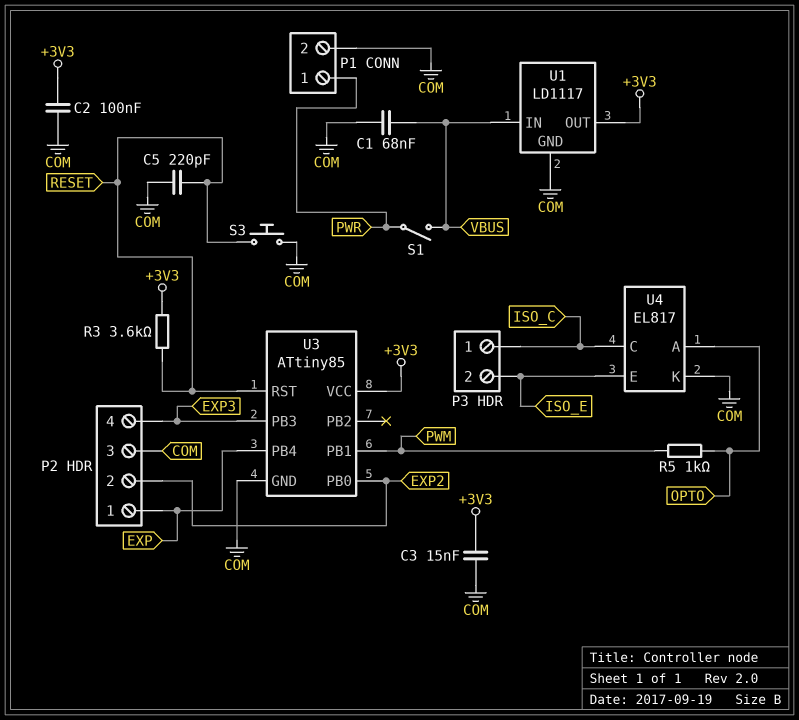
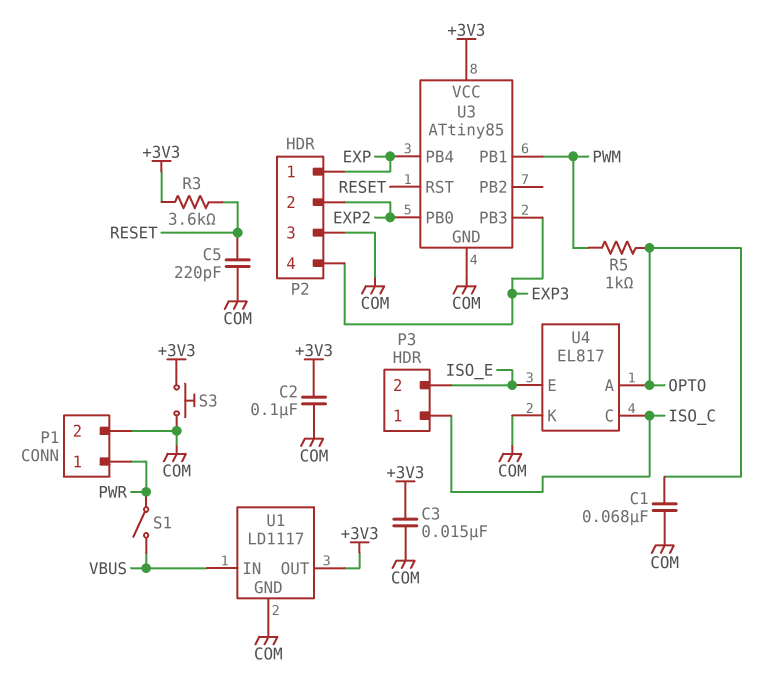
C1: 68nF (COM, VBUS) -> 68nF (COM, OPTO)
S3: button (COM, RESET) -> button (+3V3, COM)

